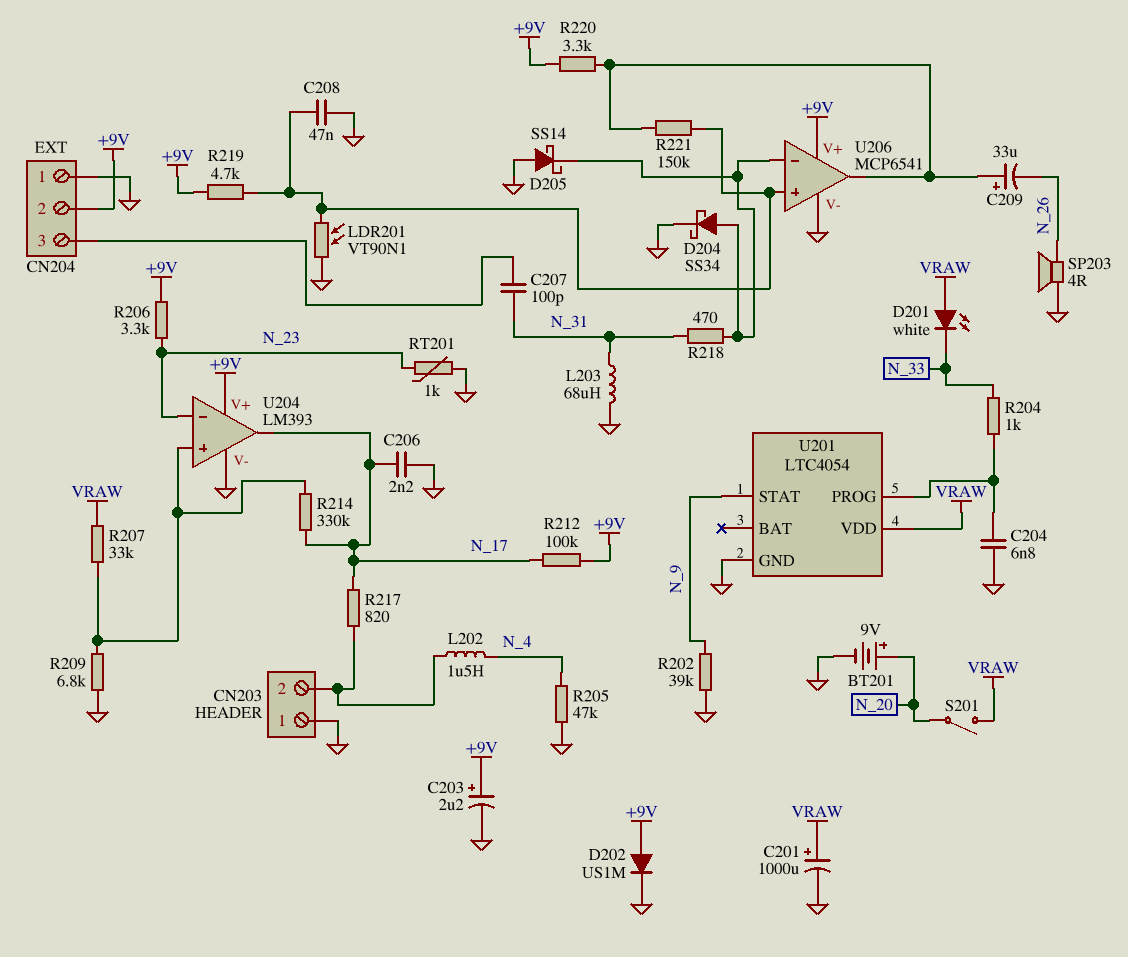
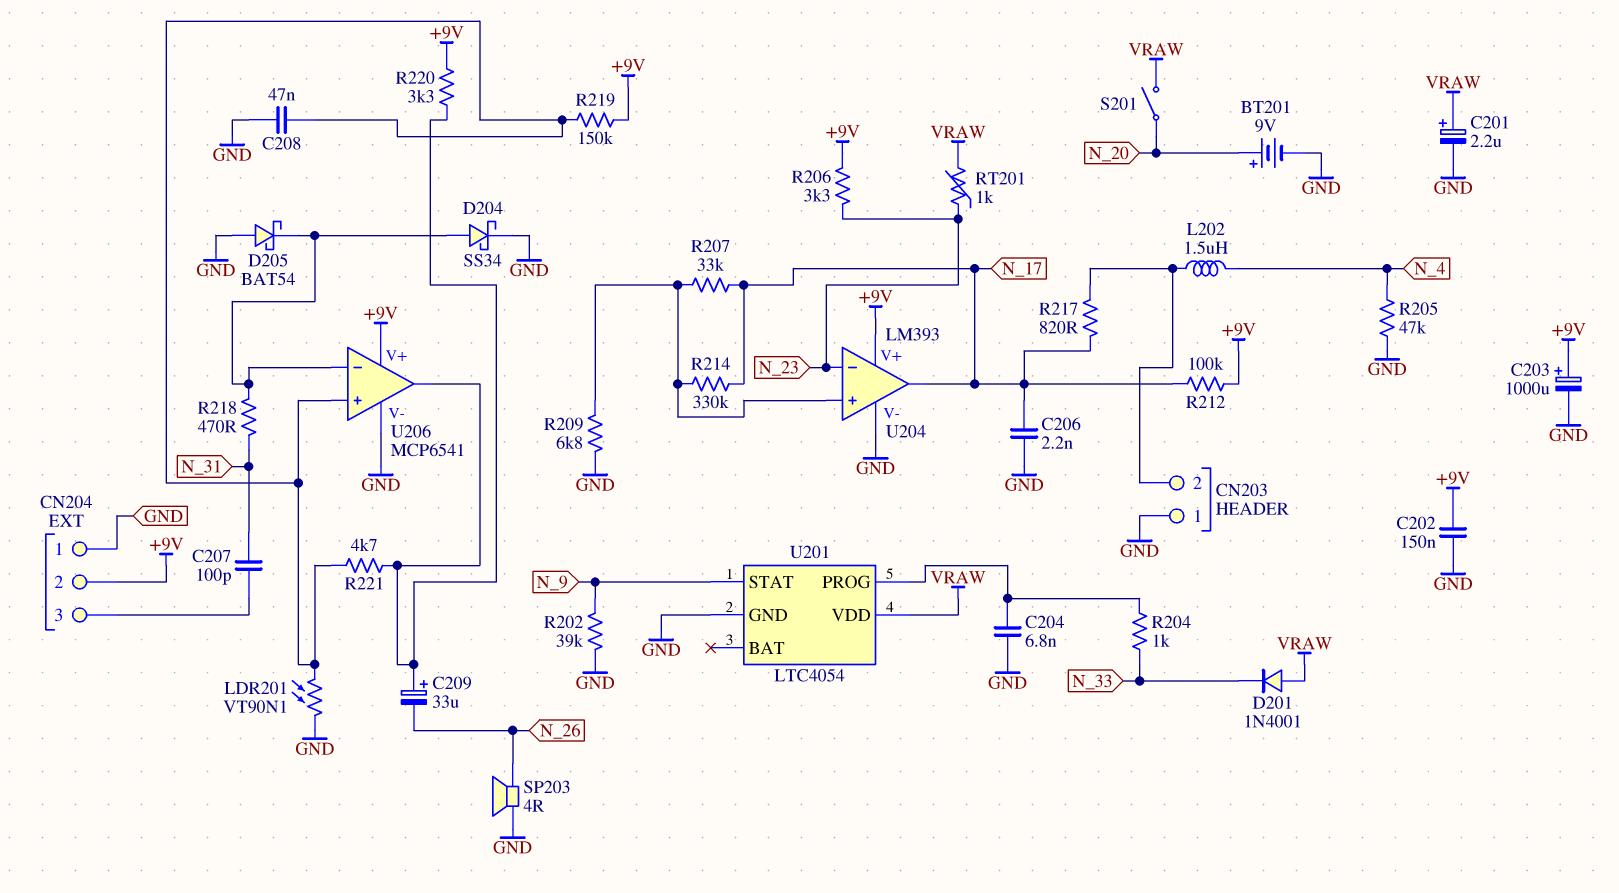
C201: 1000uF (plus VRAW, minus GND) -> 2.2uF (plus VRAW, minus GND)
C202: none -> 150nF (+9V, GND)
C203: 2.2uF (plus +9V, minus GND) -> 1000uF (plus +9V, minus GND)
D201: LED white (A VRAW, K N_33) -> diode 1N4001 (A VRAW, K N_33)
D202: diode US1M (A +9V, K GND) -> none
D205: schottky SS14 (A GND, K U206/in-) -> schottky BAT54 (A GND, K U206/in-)
L203: 68uH (GND, N_31) -> none
R207: 33k (U204/in+, VRAW) -> 33k (N_17, U204/in+)
R219: 4.7k (+9V, U206/in+) -> 150k (+9V, U206/in+)
R221: 150k (U206/in+, U206/out) -> 4.7k (U206/in+, U206/out)
RT201: 1k (GND, N_23) -> 1k (N_23, VRAW)

